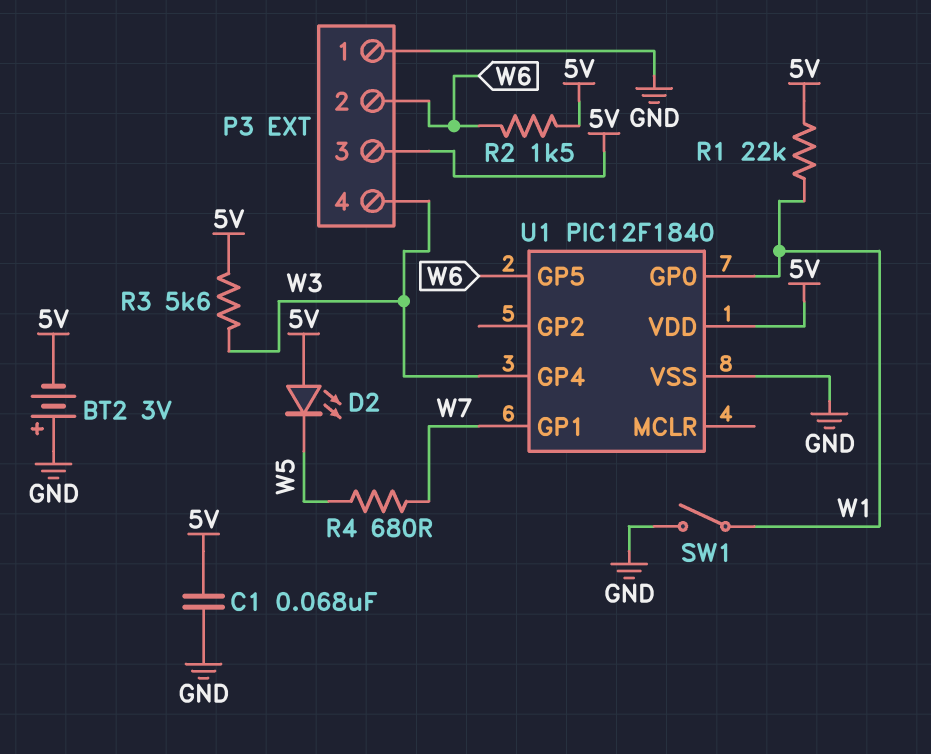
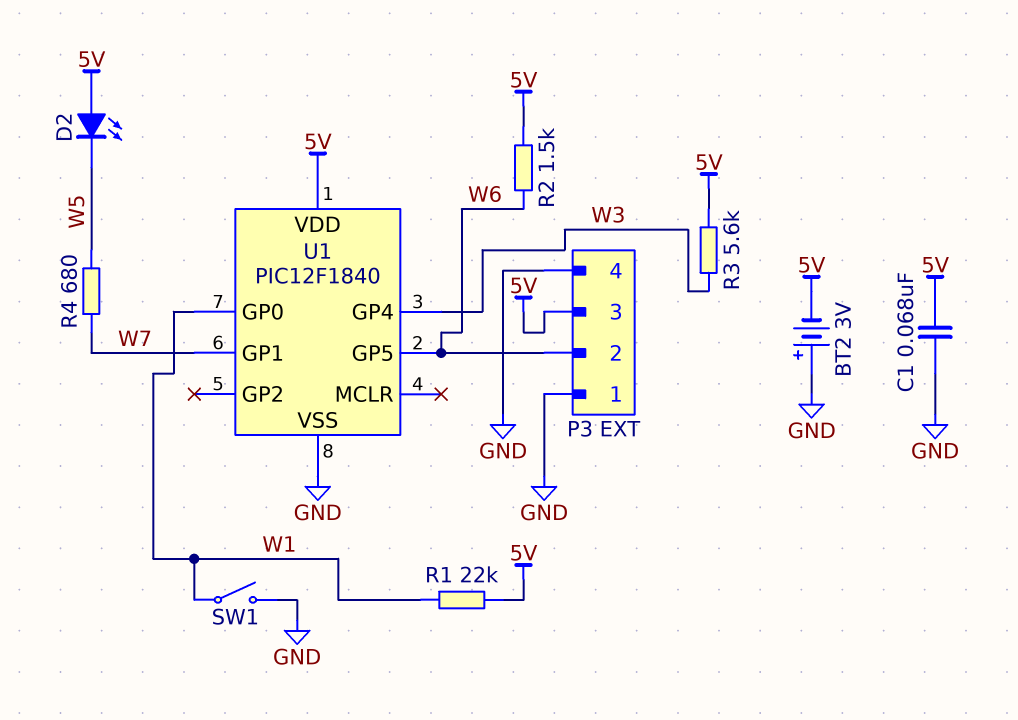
P3 pin 4: W3 -> GND

